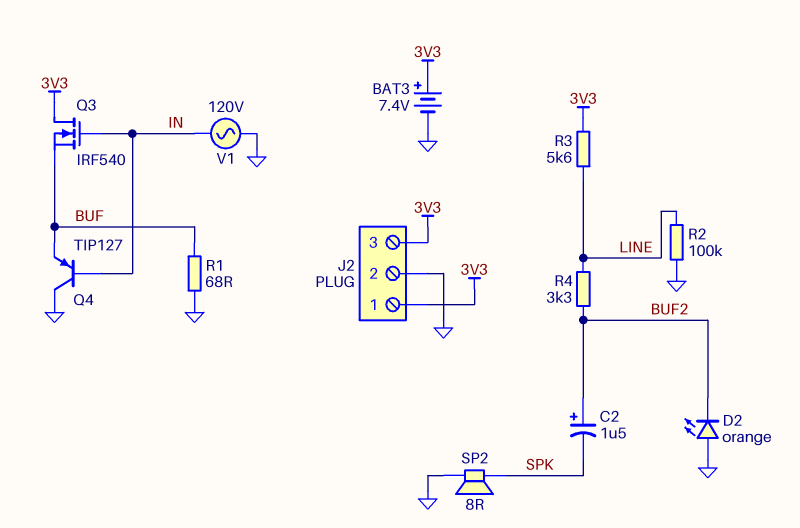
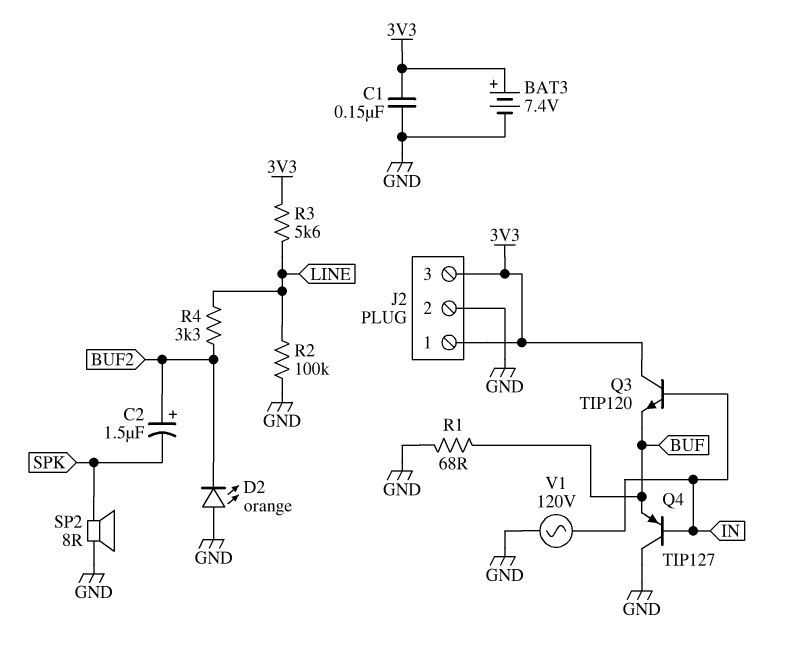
C1: none -> 150nF (3V3, GND)
Q3: NMOS IRF540 (G IN, D 3V3, S BUF) -> NPN TIP120 (B IN, C 3V3, E BUF)

